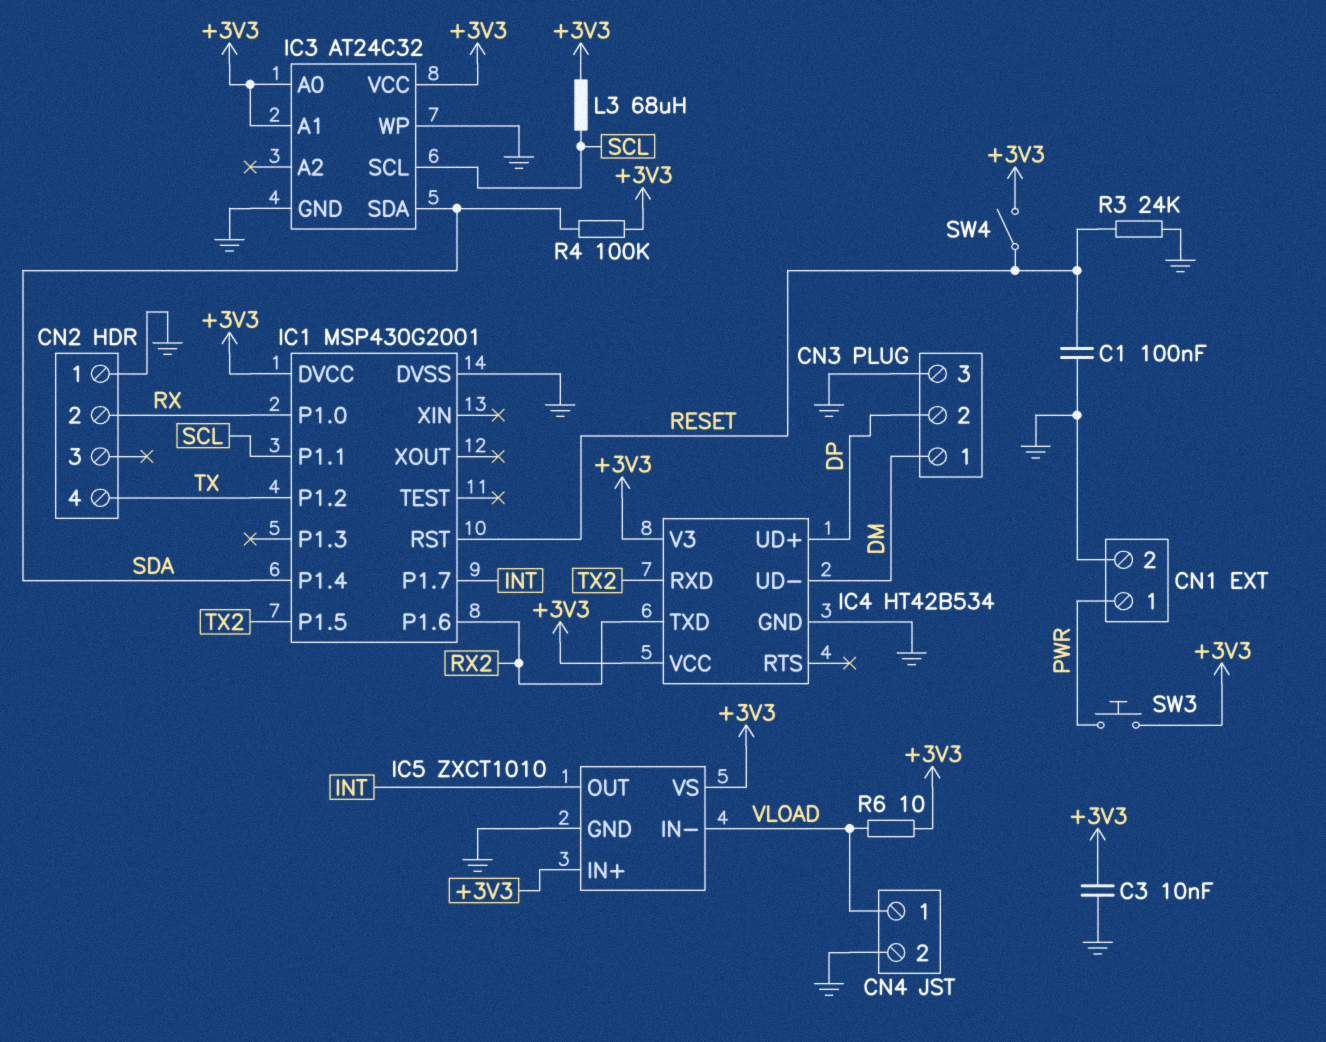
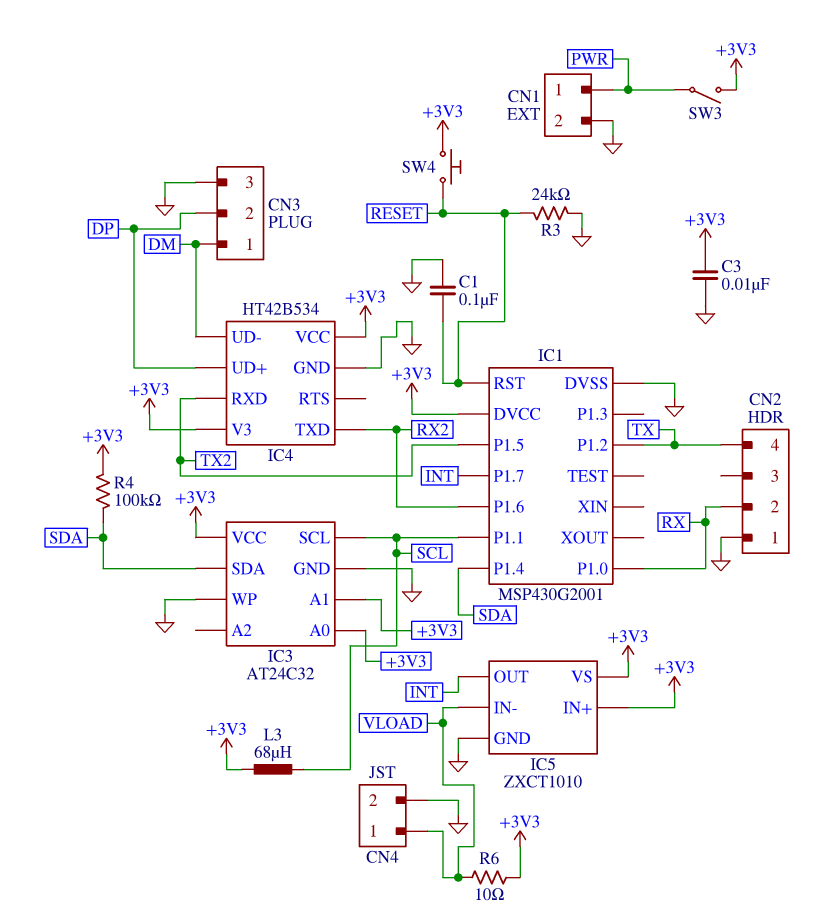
SW3: button (+3V3, PWR) -> switch (+3V3, PWR)
SW4: switch (+3V3, RESET) -> button (+3V3, RESET)

